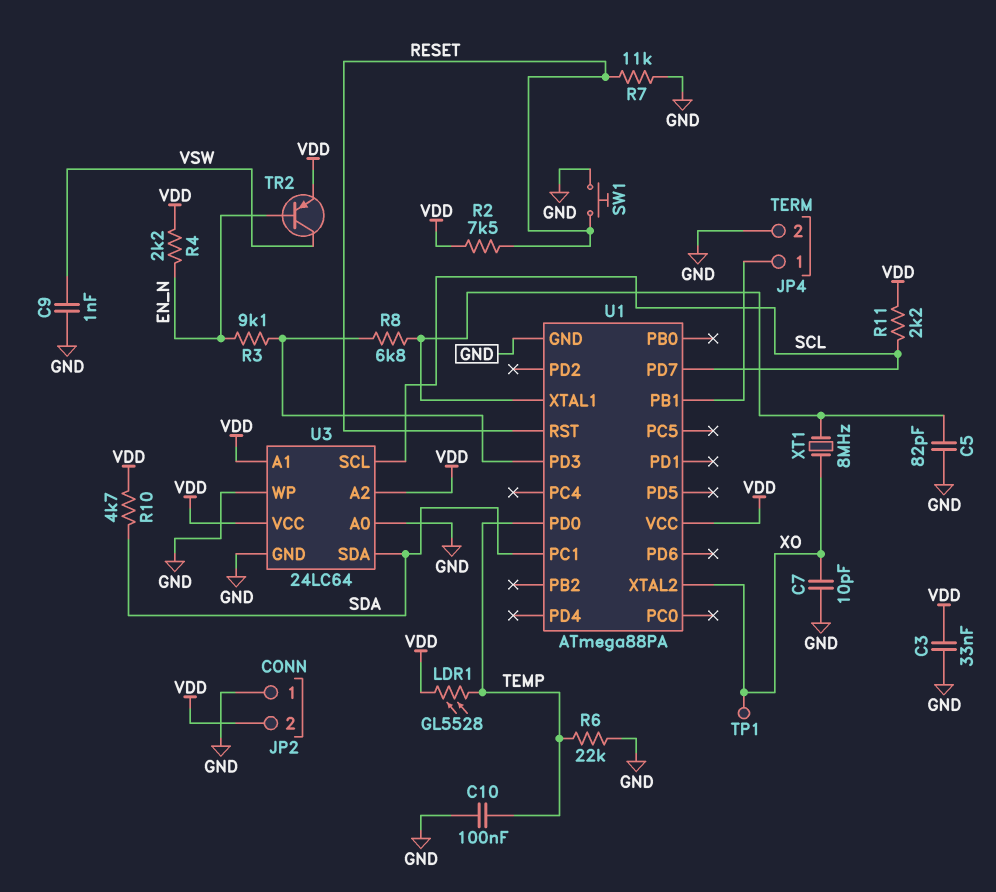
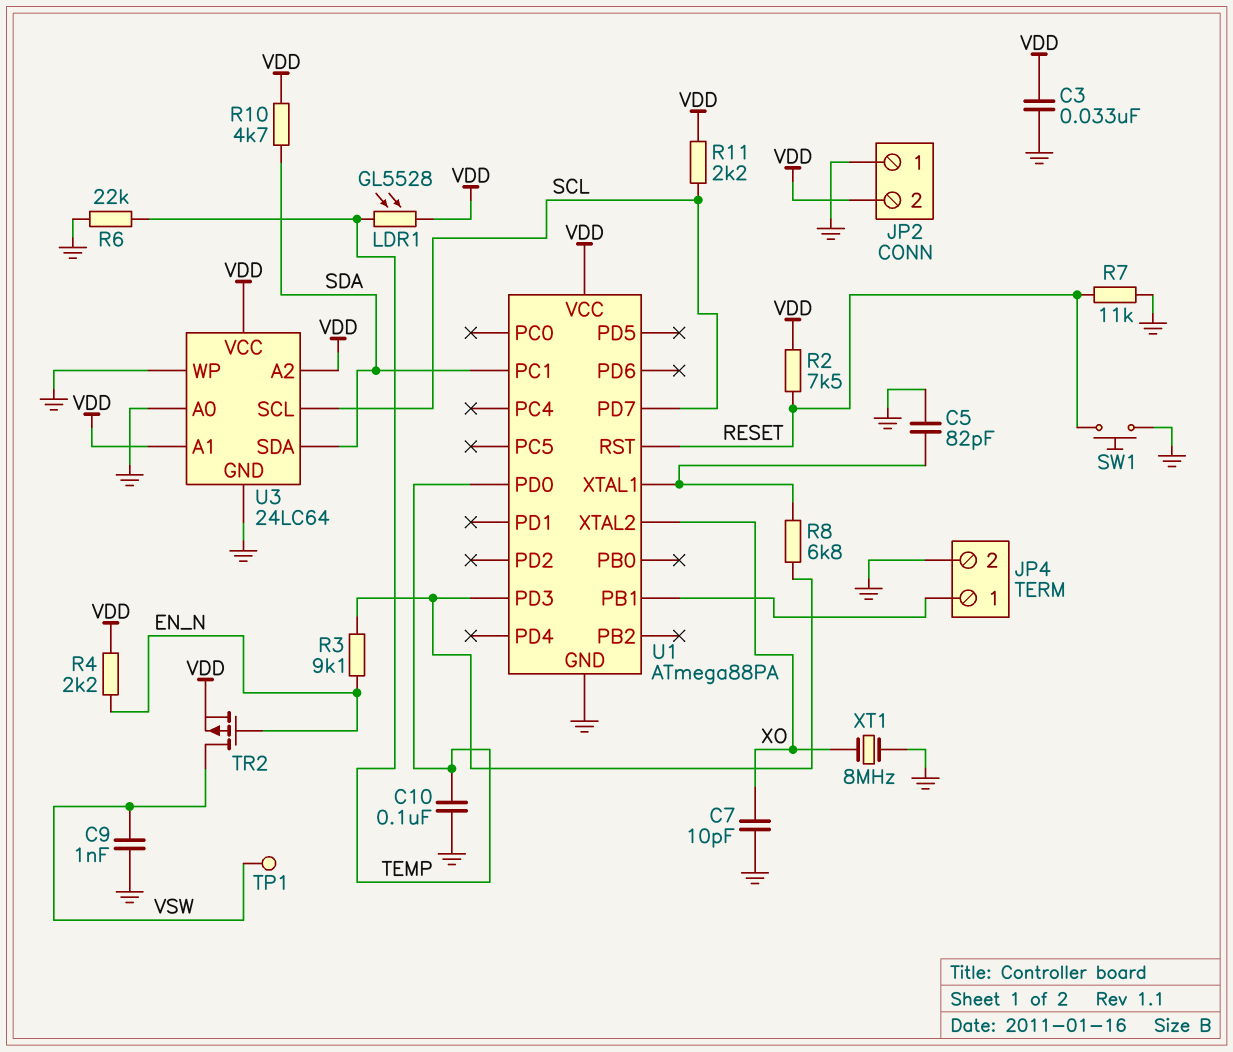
TP1: test point (XO) -> test point (VSW)
TR2: PNP (B EN_N, C VSW, E VDD) -> PMOS (G EN_N, D VSW, S VDD)
XT1: 8MHz (U1/XTAL1, XO) -> 8MHz (GND, XO)

